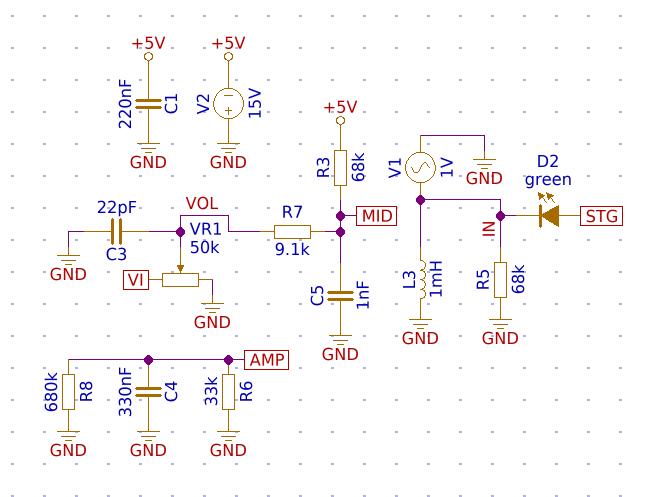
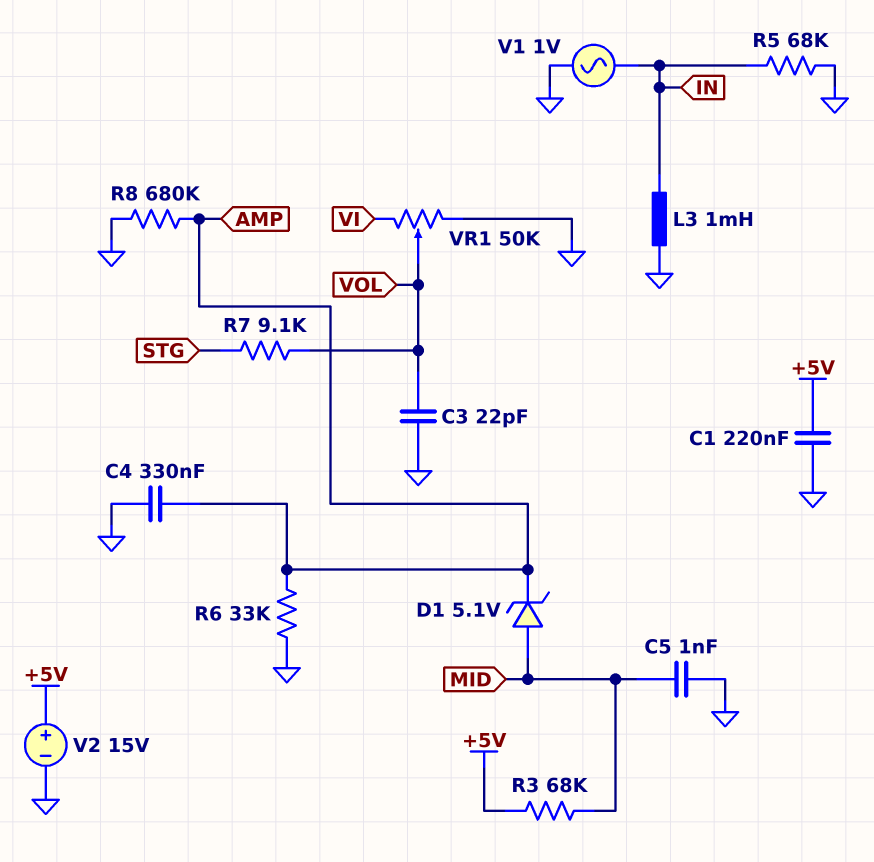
D1: none -> zener 5.1V (A MID, K AMP)
D2: LED green (A STG, K IN) -> none
R7: 9.1k (MID, VOL) -> 9.1k (STG, VOL)
V2: 15V (plus GND, minus +5V) -> 15V (plus +5V, minus GND)

